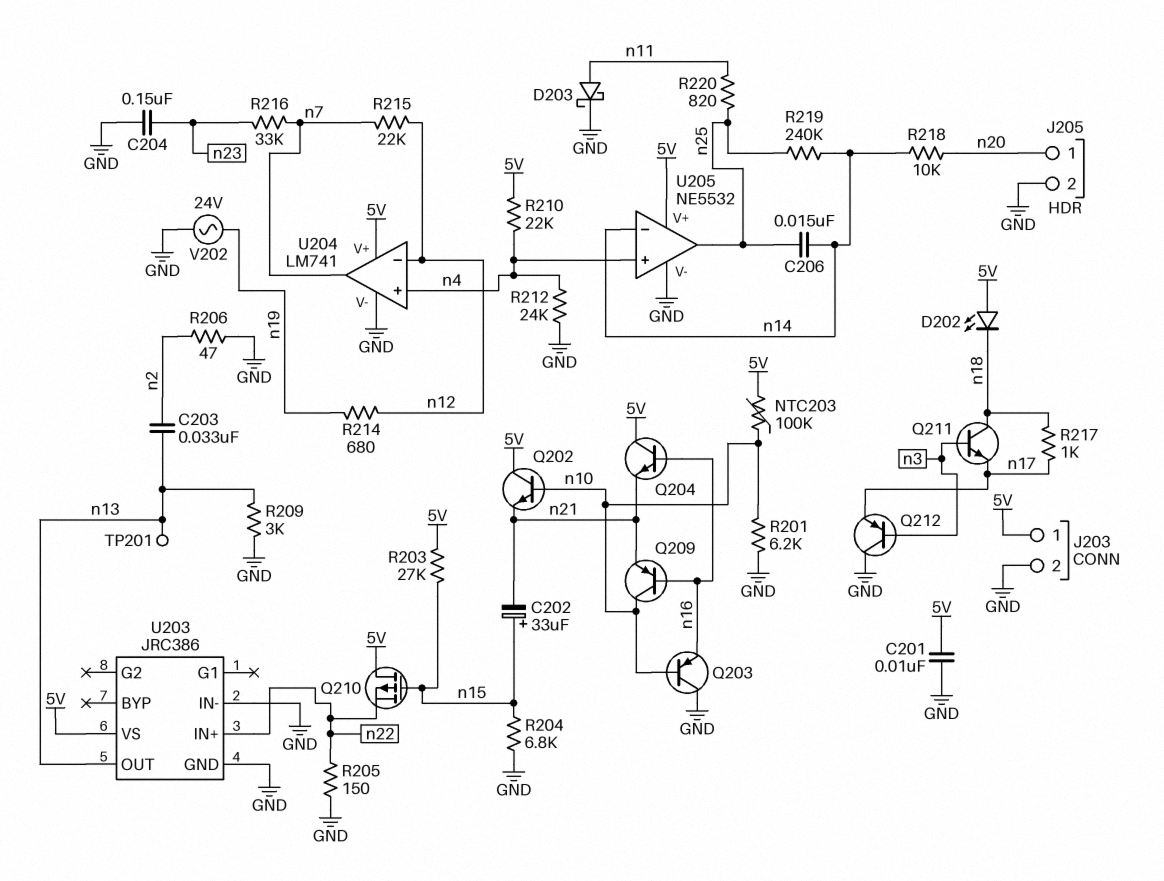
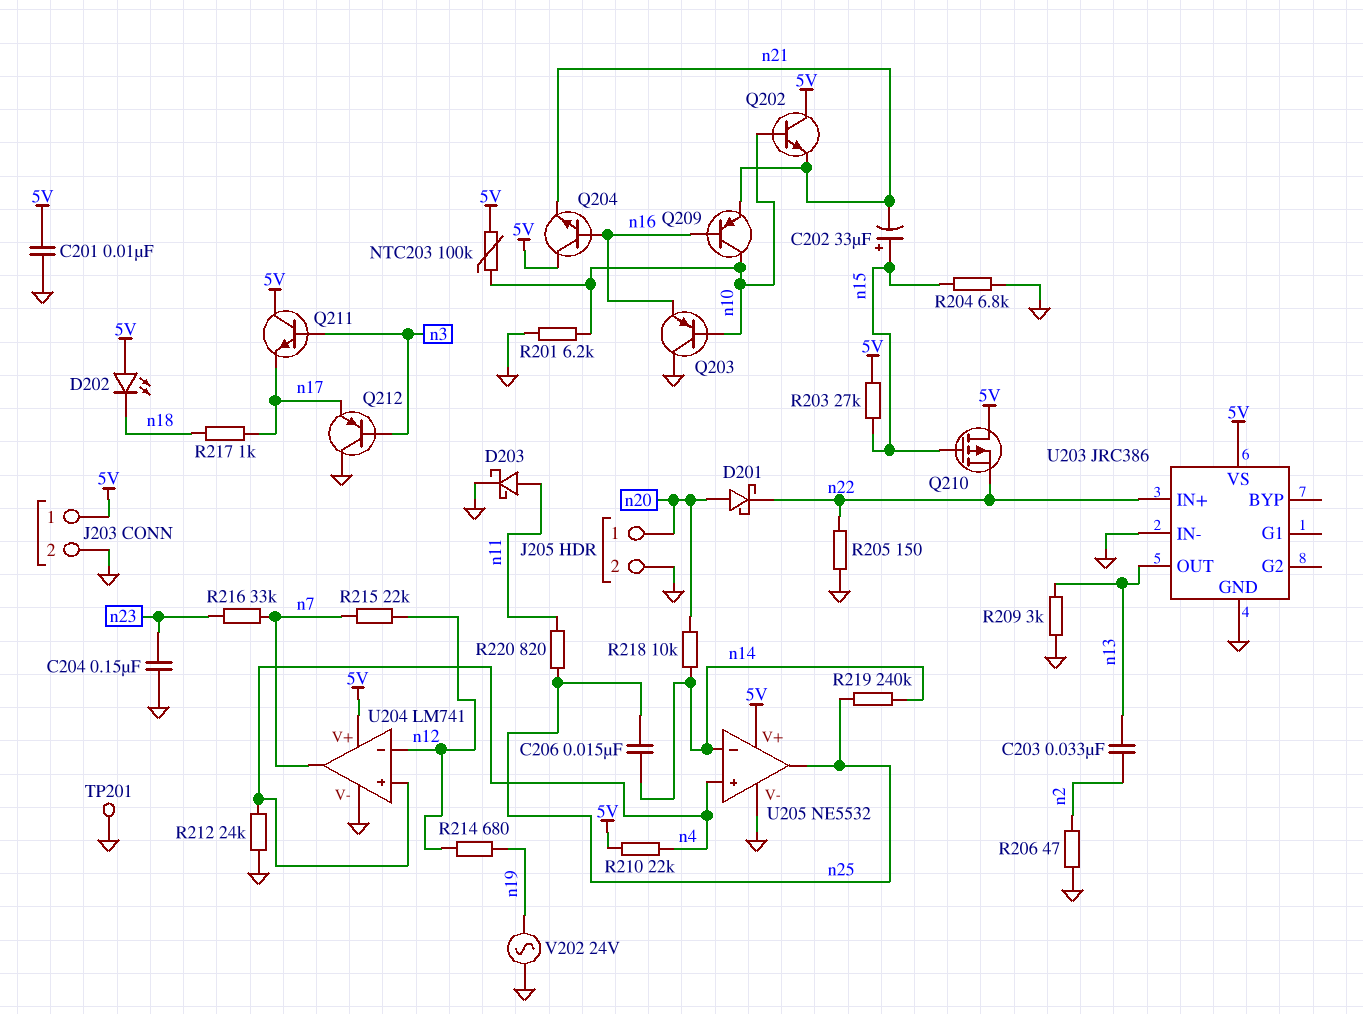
D201: none -> schottky (A n20, K n22)
Q211: NPN (B n3, C n18, E n17) -> NPN (B n3, C 5V, E n17)
TP201: test point (n13) -> test point (GND)

